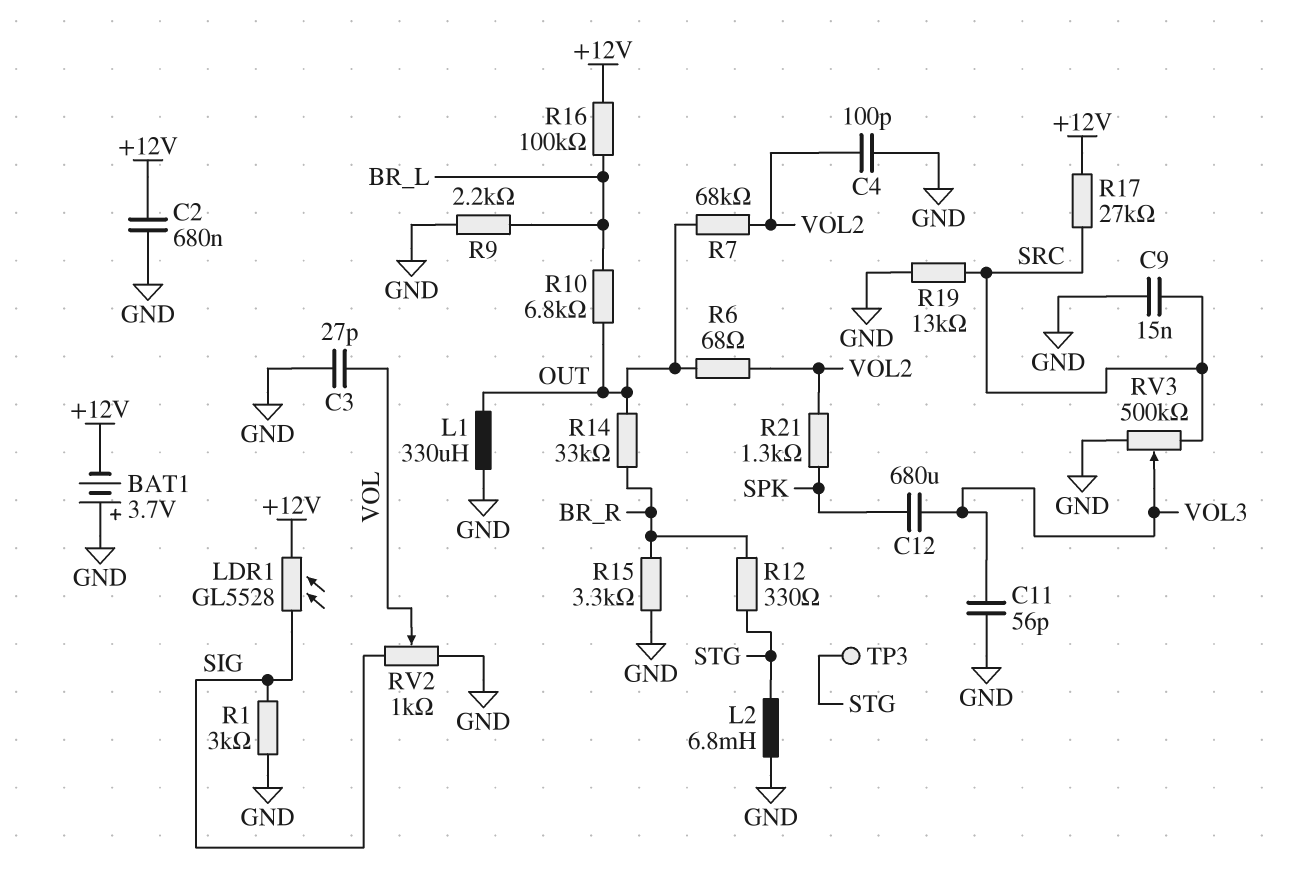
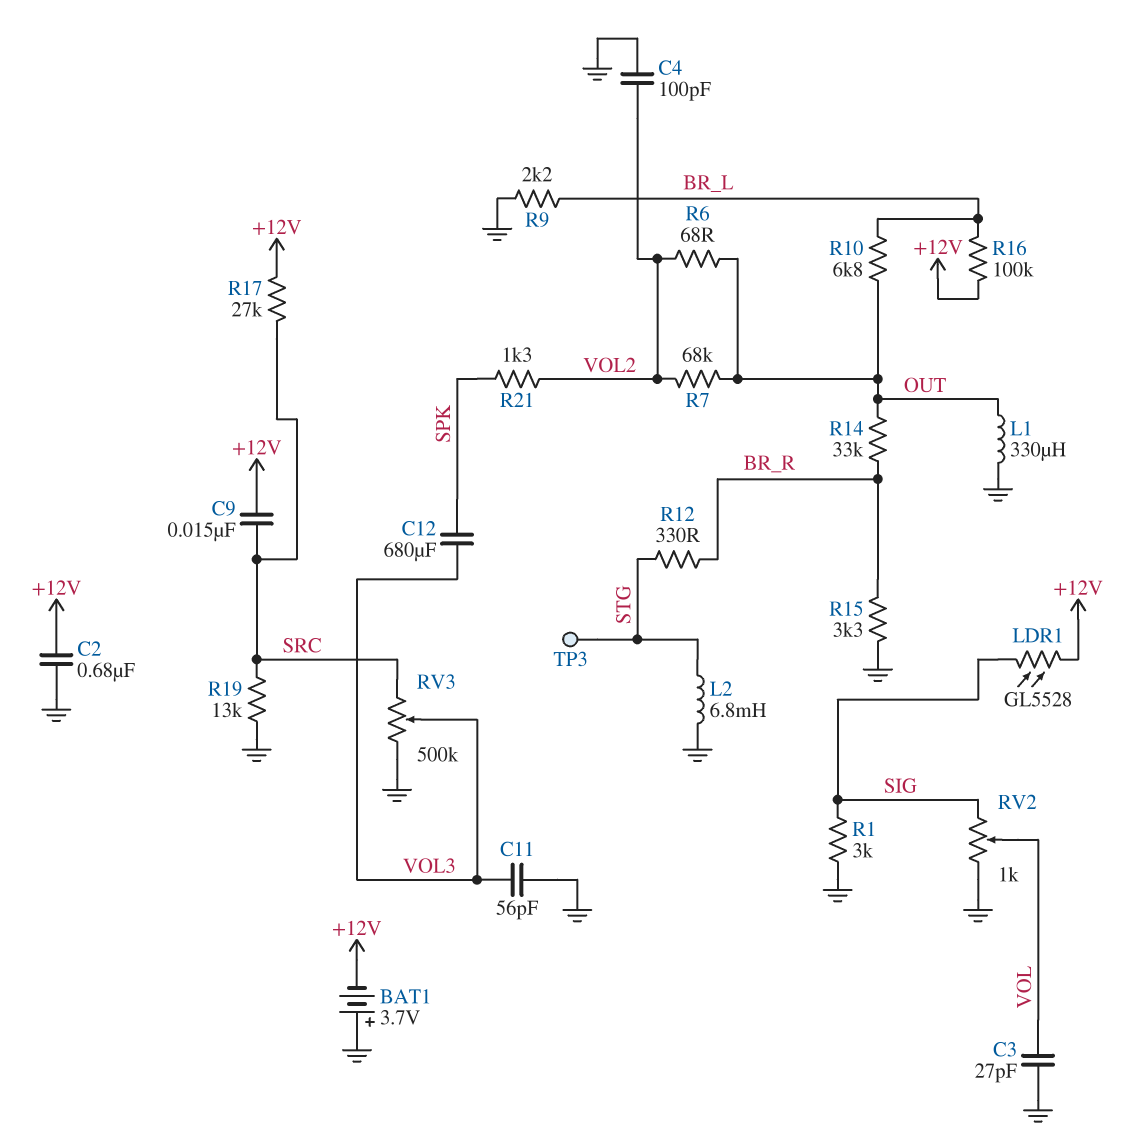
C9: 15nF (GND, SRC) -> 15nF (+12V, SRC)

